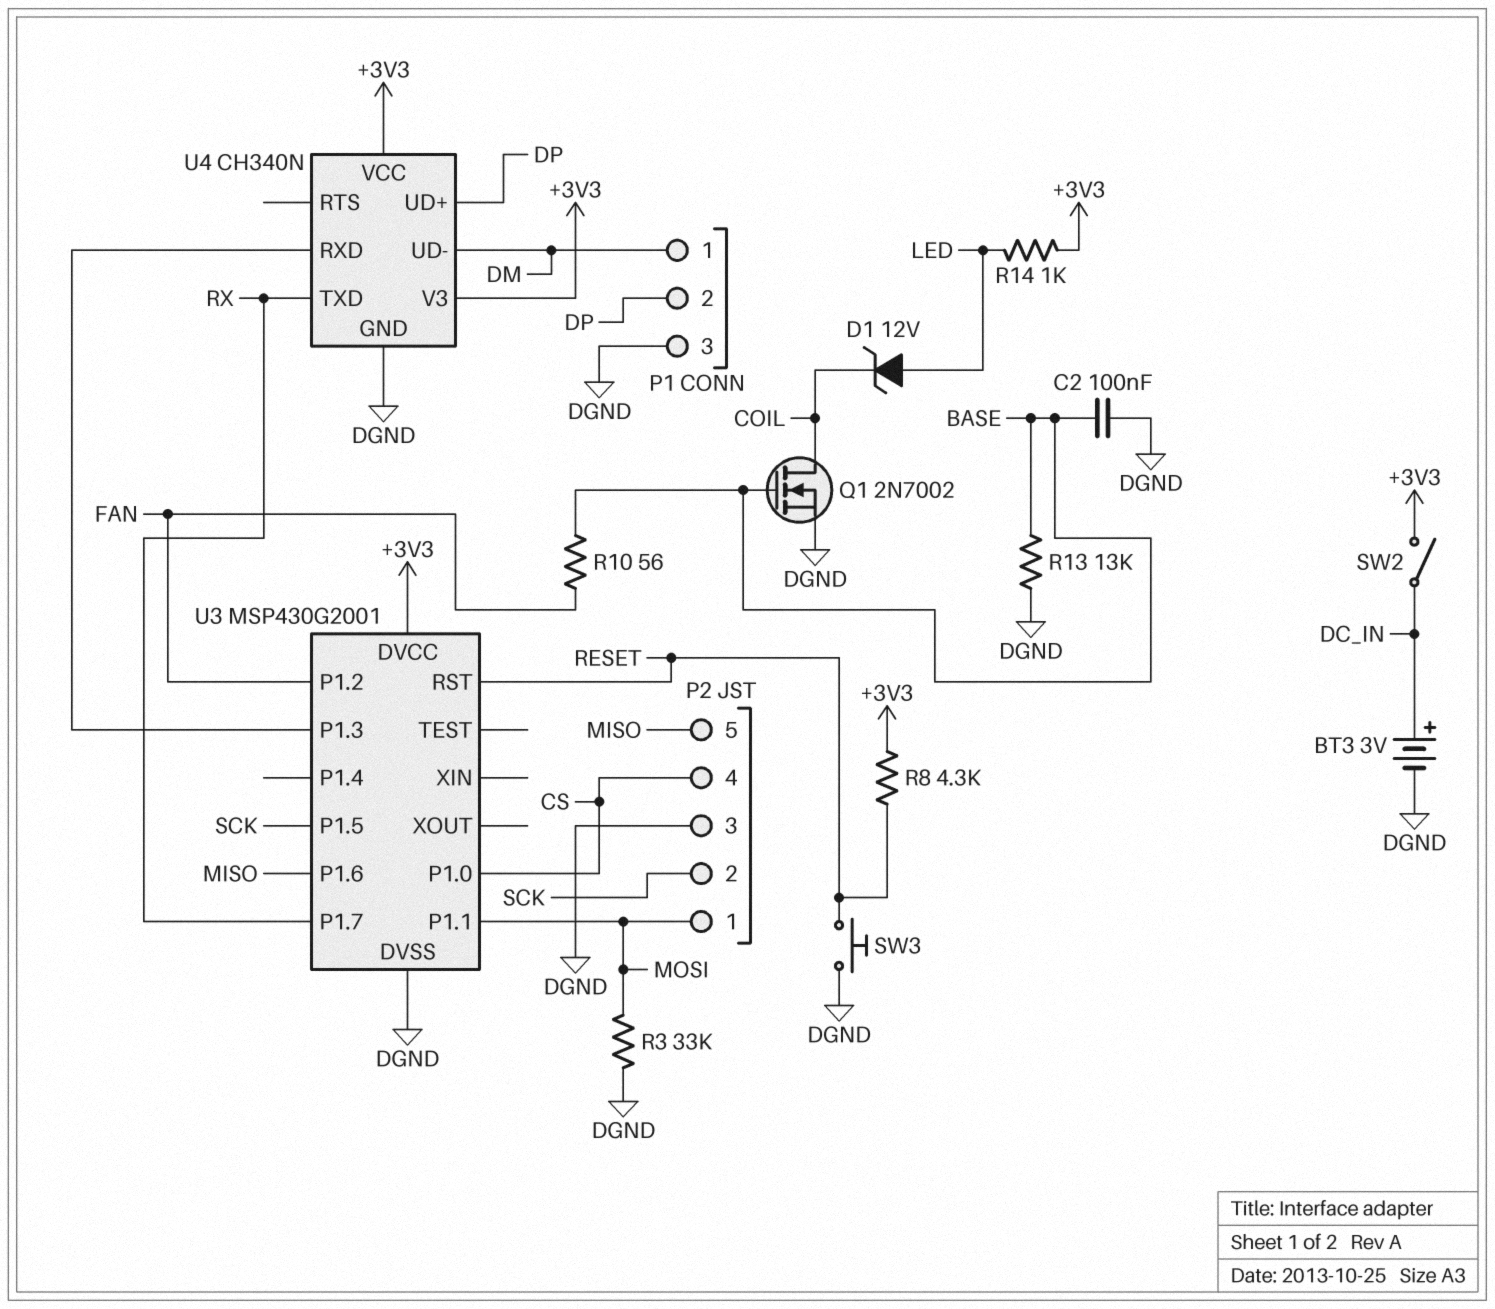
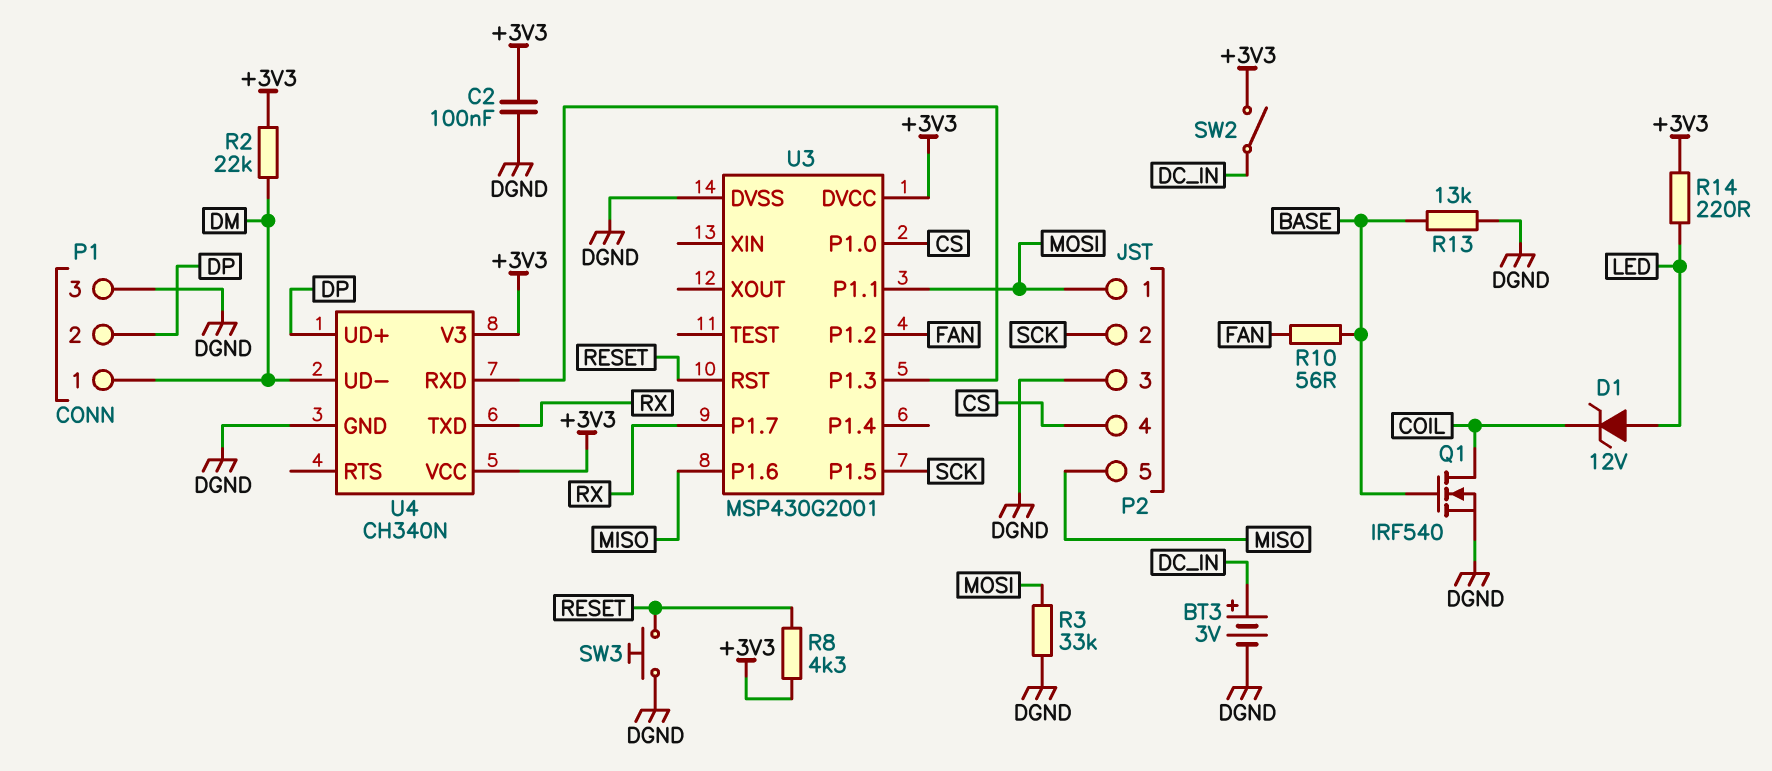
C2: 100nF (BASE, DGND) -> 100nF (+3V3, DGND)
Q1: NMOS 2N7002 (G BASE, D COIL, S DGND) -> NMOS IRF540 (G BASE, D COIL, S DGND)
R2: none -> 22k (+3V3, DM)
R14: 1k (+3V3, LED) -> 220 (+3V3, LED)

